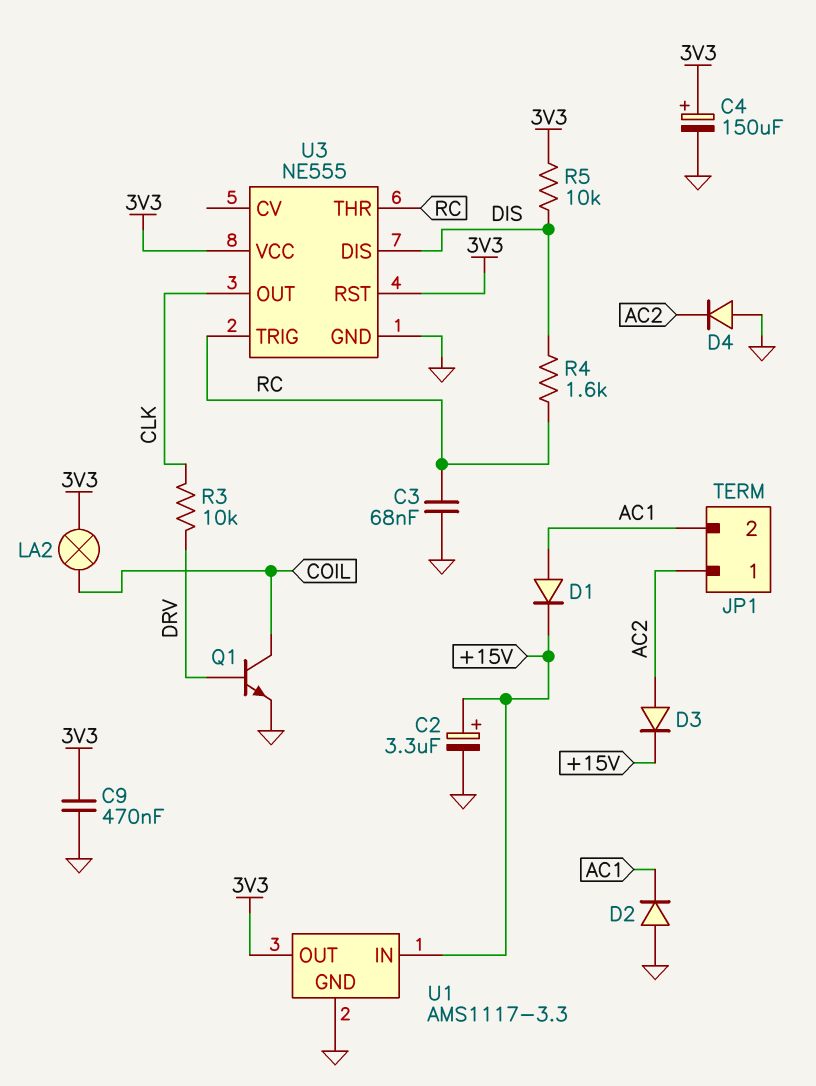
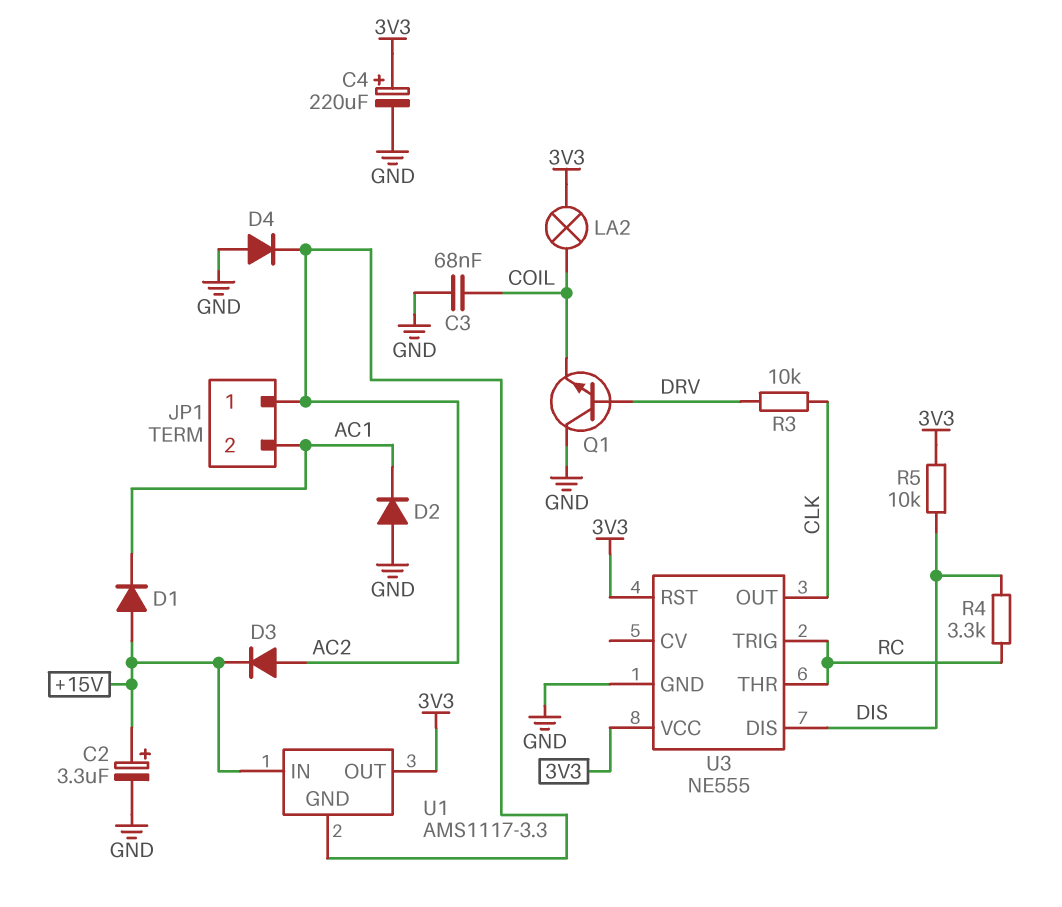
C3: 68nF (GND, RC) -> 68nF (COIL, GND)
C4: 150uF (plus 3V3, minus GND) -> 220uF (plus 3V3, minus GND)
C9: 470nF (3V3, GND) -> none
D1: diode (A AC1, K +15V) -> diode (A +15V, K AC1)
Q1: NPN (B DRV, C COIL, E GND) -> NPN (B DRV, C GND, E COIL)
R4: 1.6k (DIS, RC) -> 3.3k (DIS, RC)
U1 pin GND: GND -> AC2

